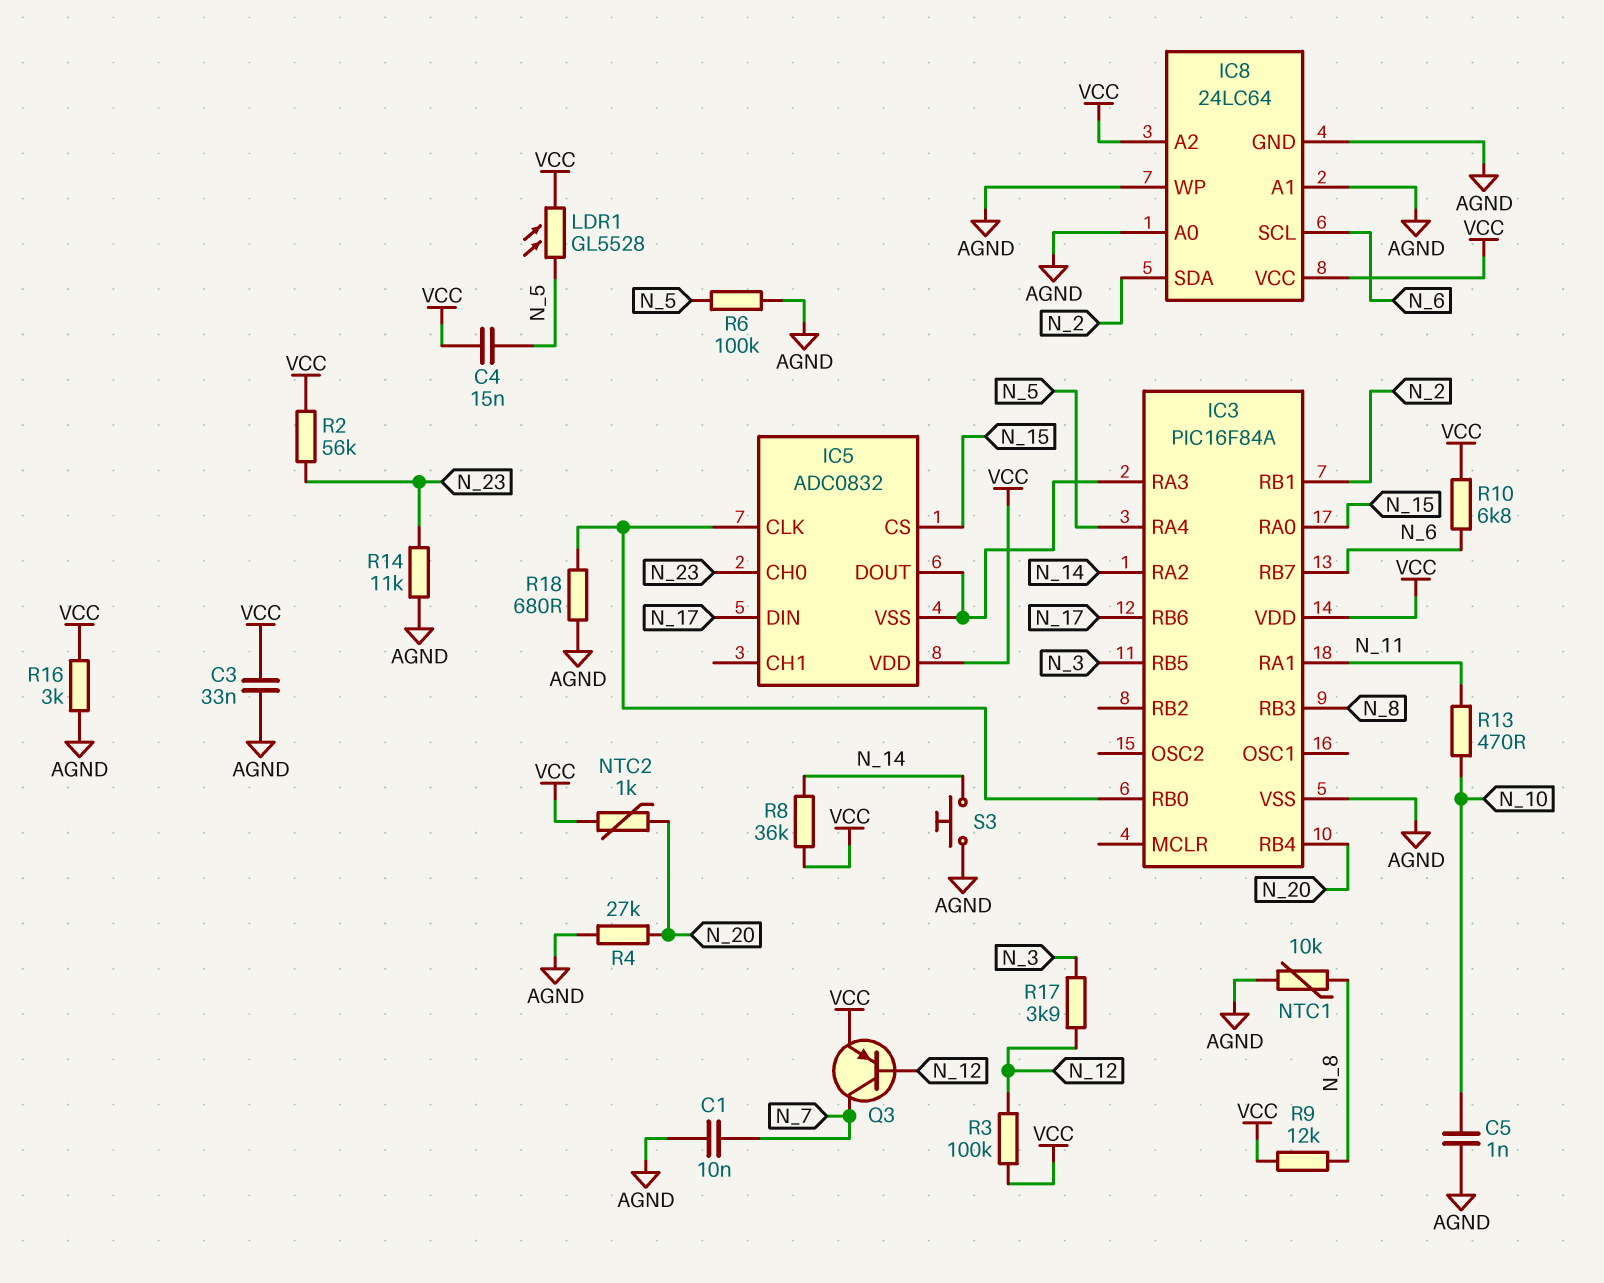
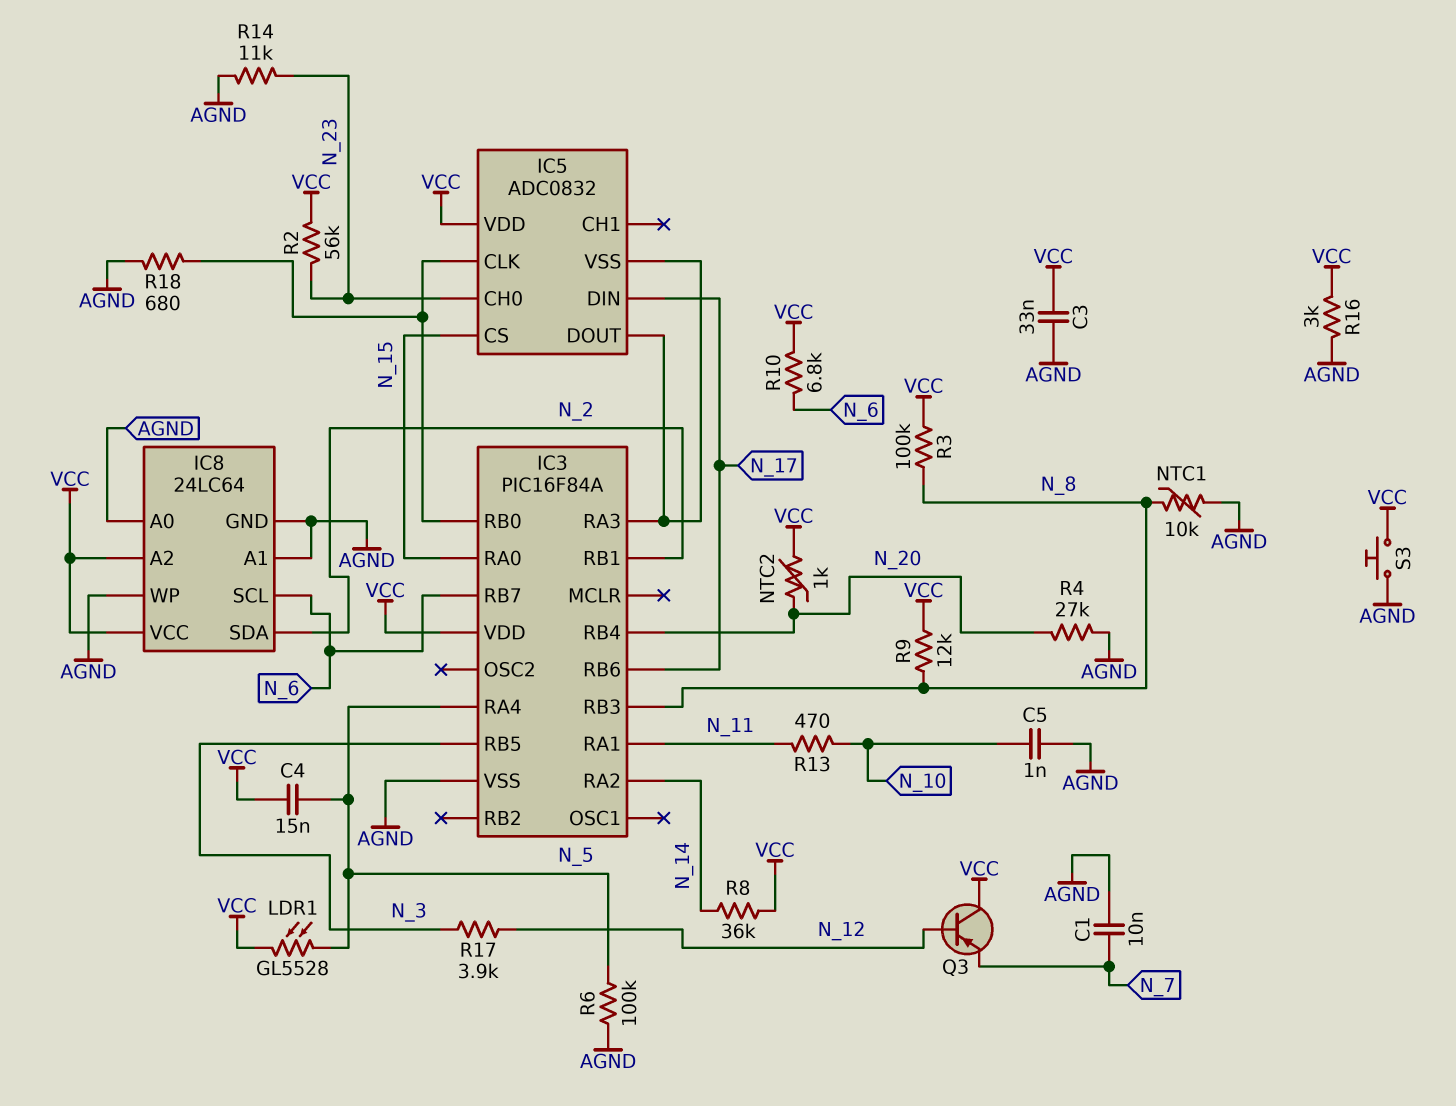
Q3: PNP (B N_12, C N_7, E VCC) -> PNP (B N_12, C VCC, E N_7)
R3: 100k (N_12, VCC) -> 100k (N_8, VCC)
S3: button (AGND, N_14) -> button (AGND, VCC)

